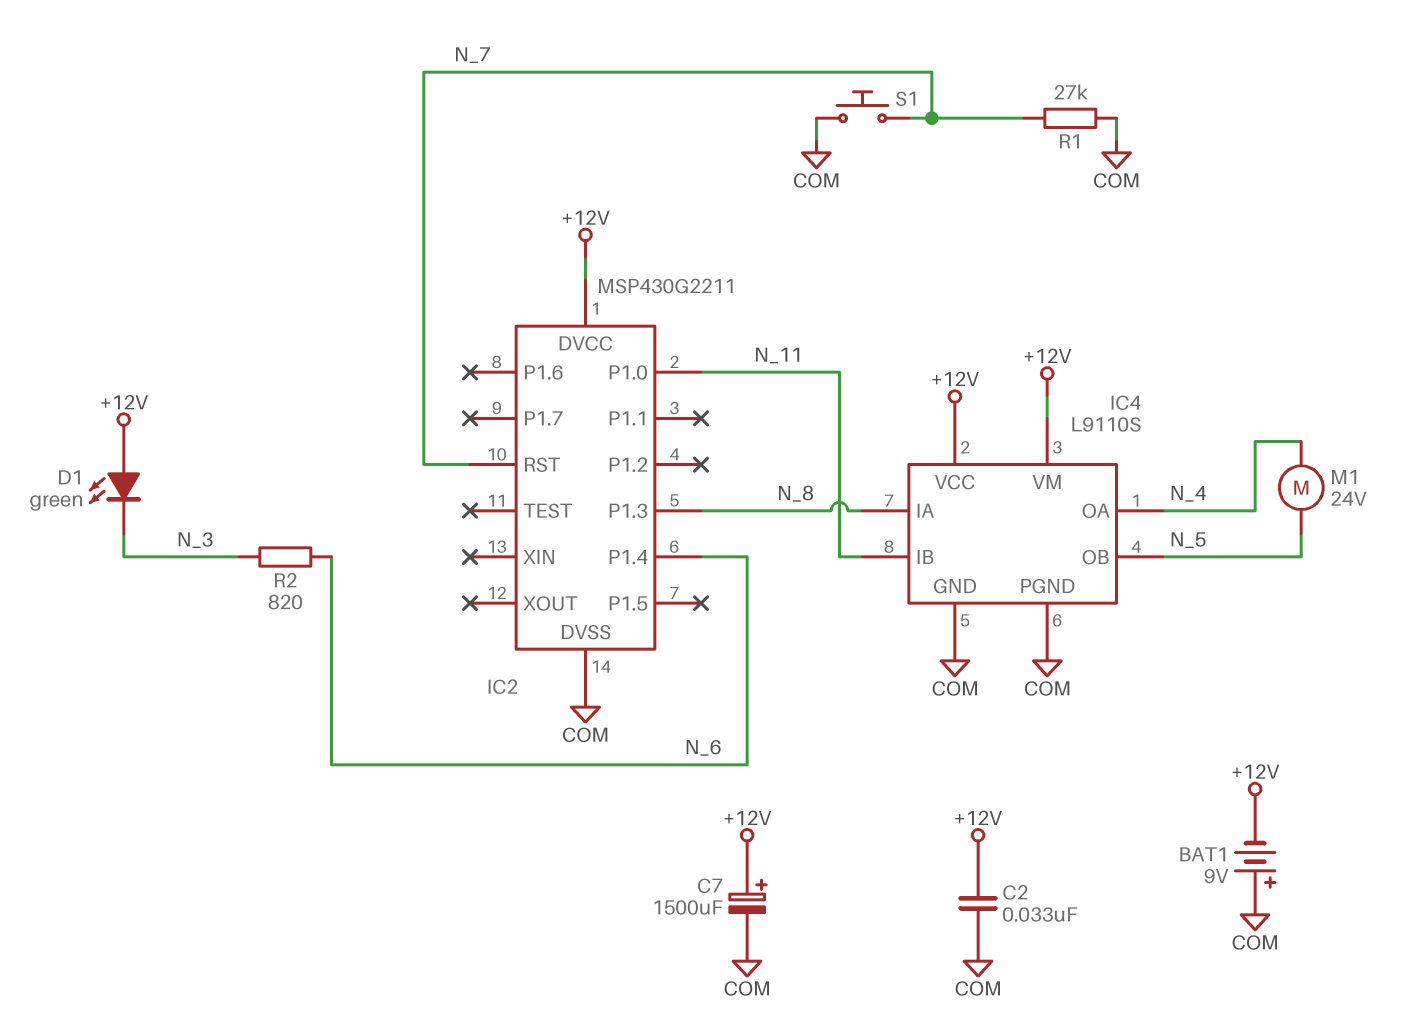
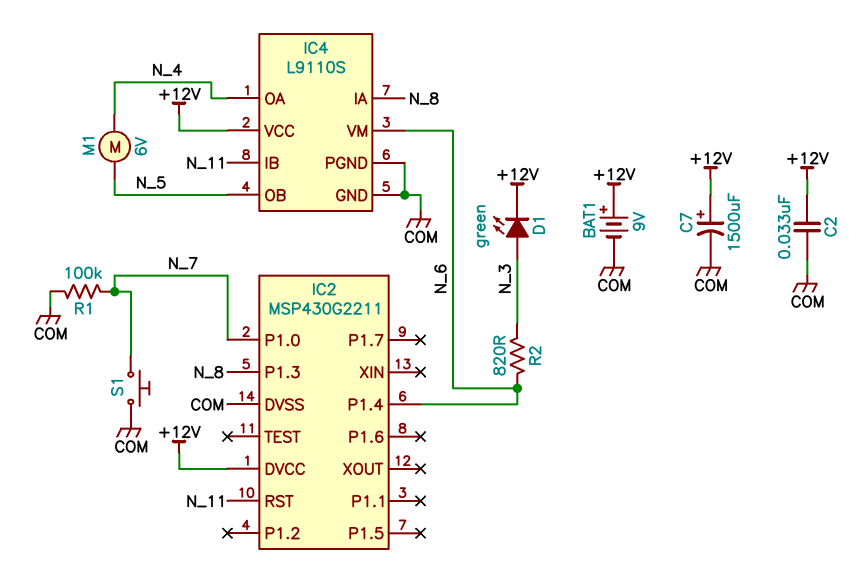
BAT1: 9V (plus COM, minus +12V) -> 9V (plus +12V, minus COM)
D1: LED green (A +12V, K N_3) -> LED green (A N_3, K +12V)
IC2 pin P1.0: N_11 -> N_7
IC2 pin RST: N_7 -> N_11
IC4 pin VM: +12V -> N_6
M1: motor 24V (N_4, N_5) -> motor 6V (N_4, N_5)
R1: 27k (COM, N_7) -> 100k (COM, N_7)

